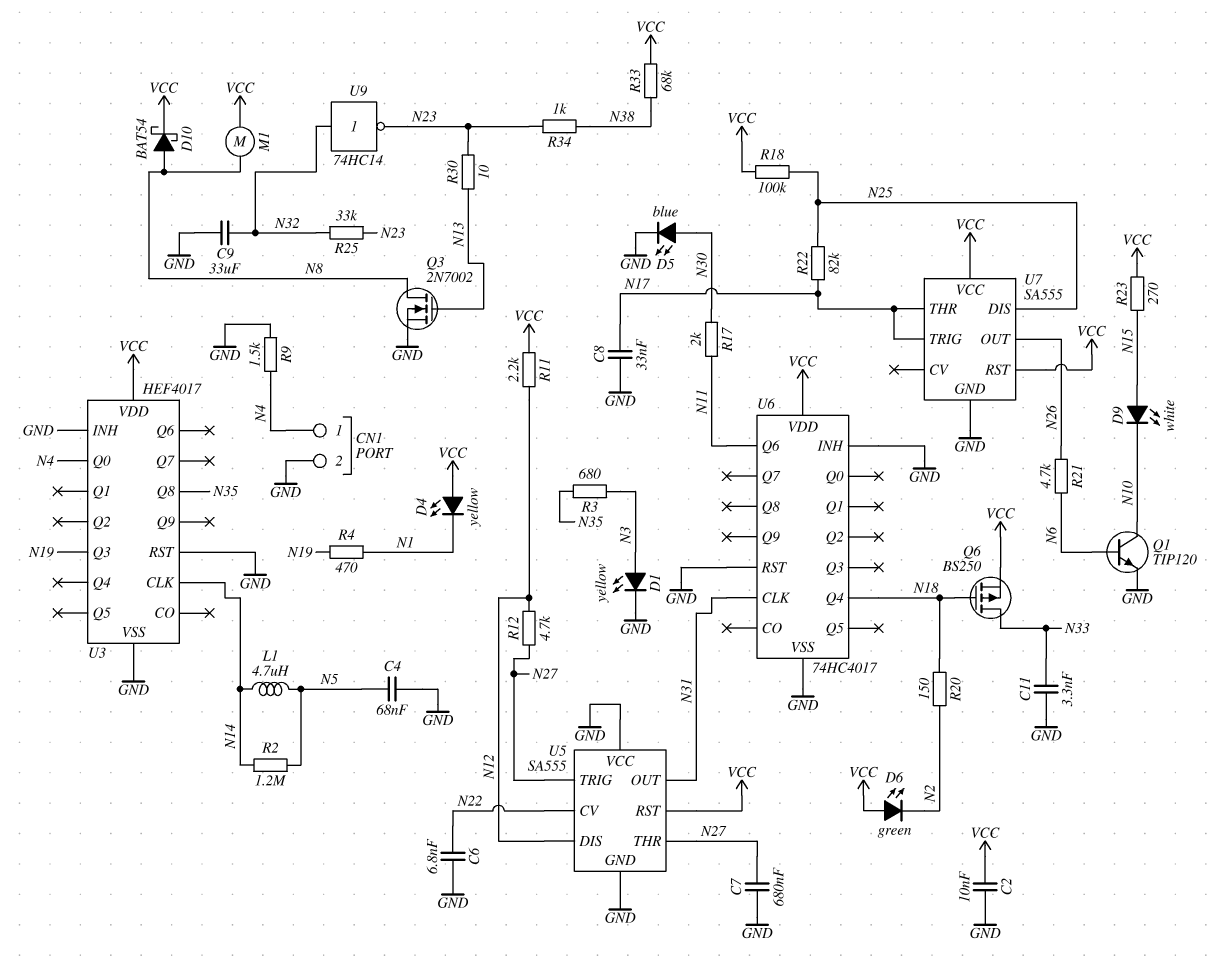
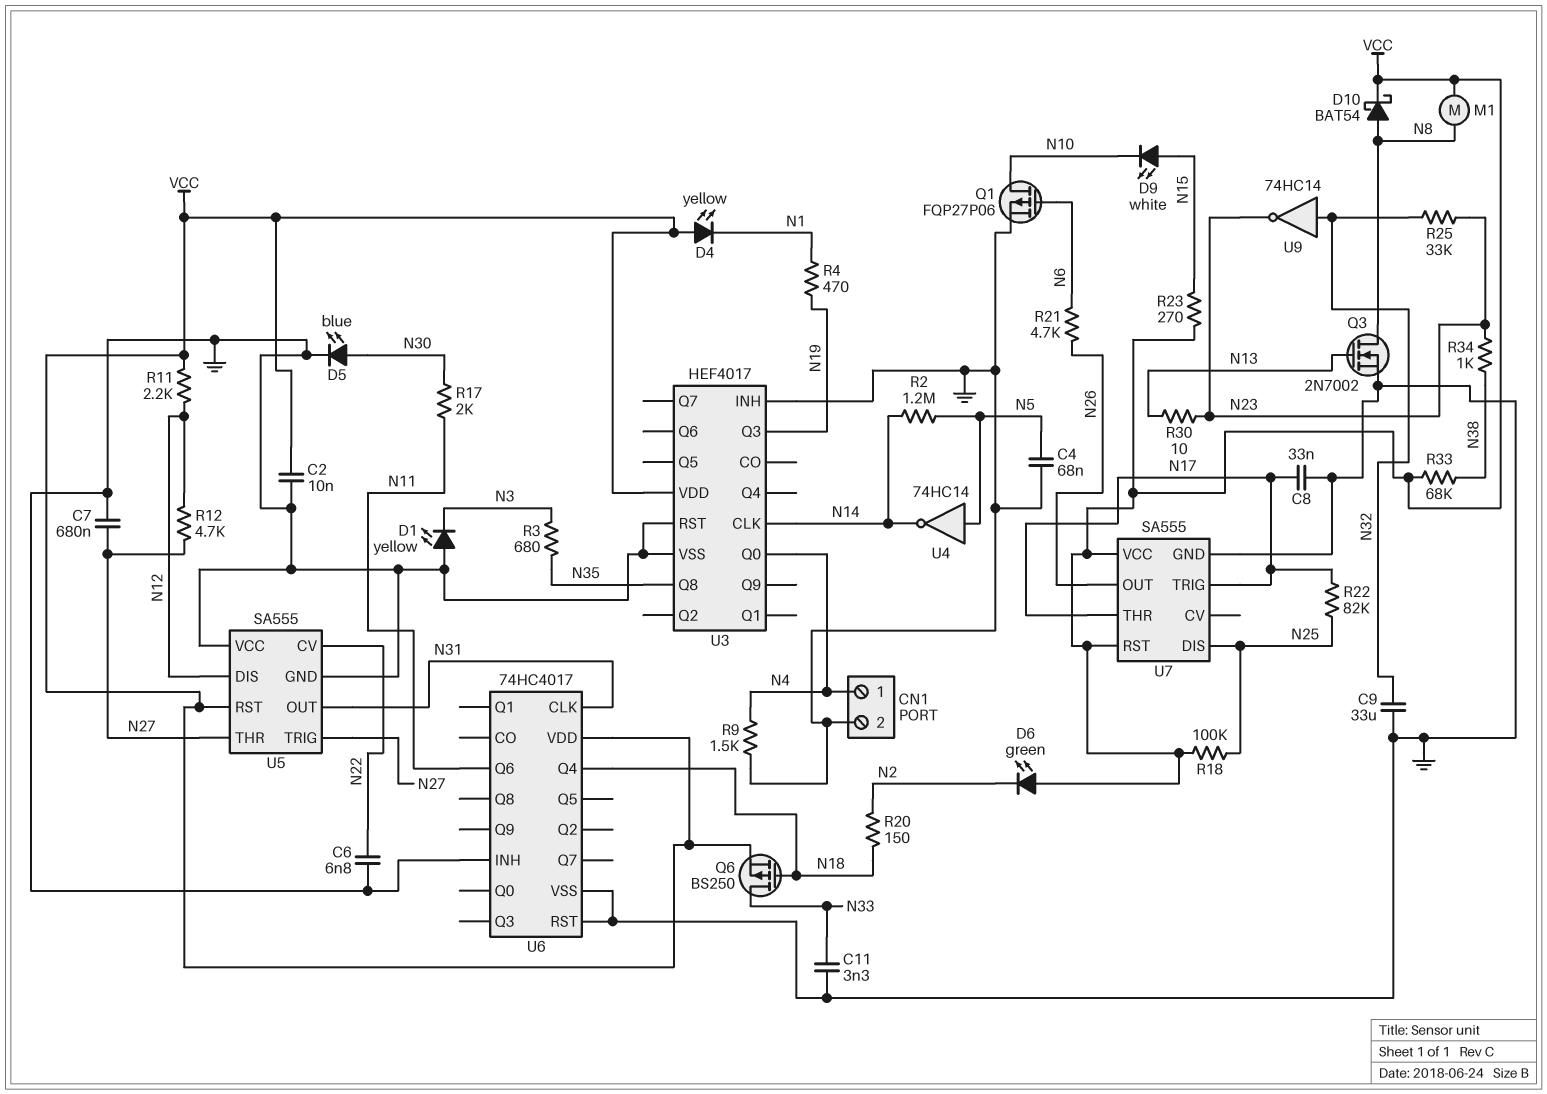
D1: LED yellow (A N3, K GND) -> LED yellow (A GND, K N3)
L1: 4.7uH (N5, N14) -> none
Q1: NPN TIP120 (B N6, C N10, E GND) -> PMOS FQP27P06 (G N6, D N10, S GND)
U4: none -> NOT 74HC14 (in N5, out N14)

